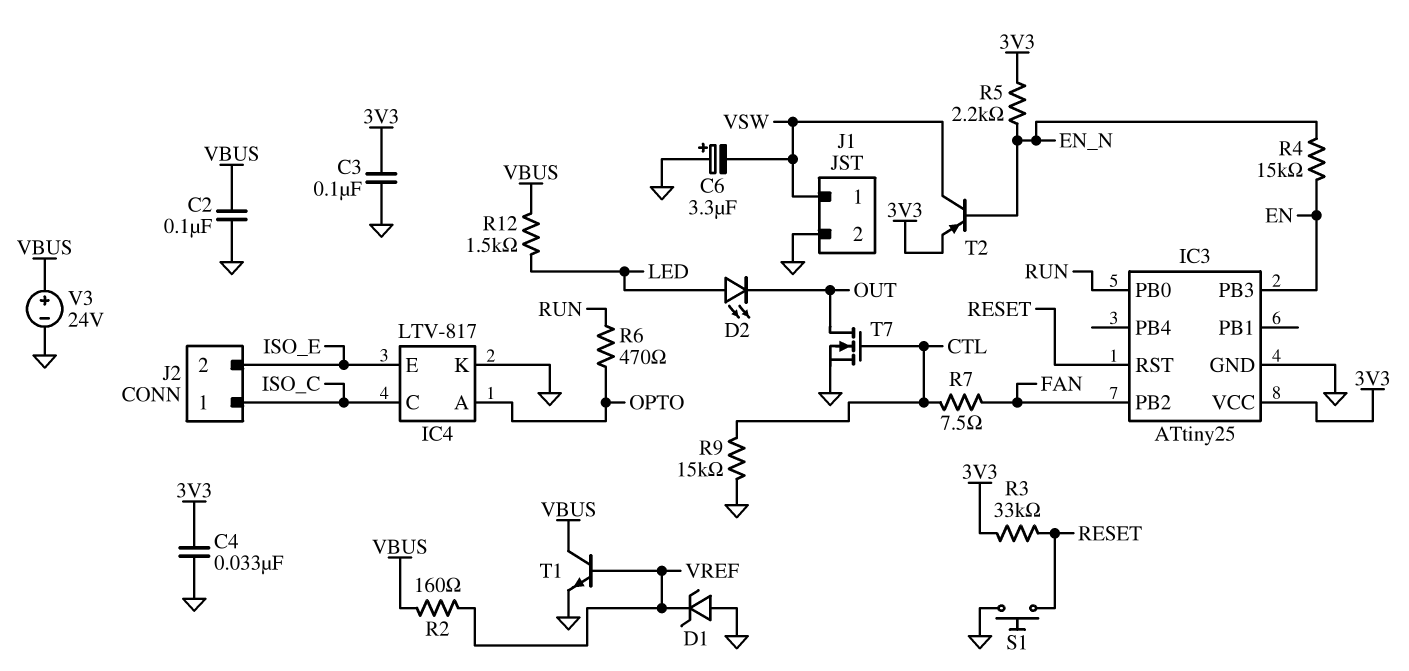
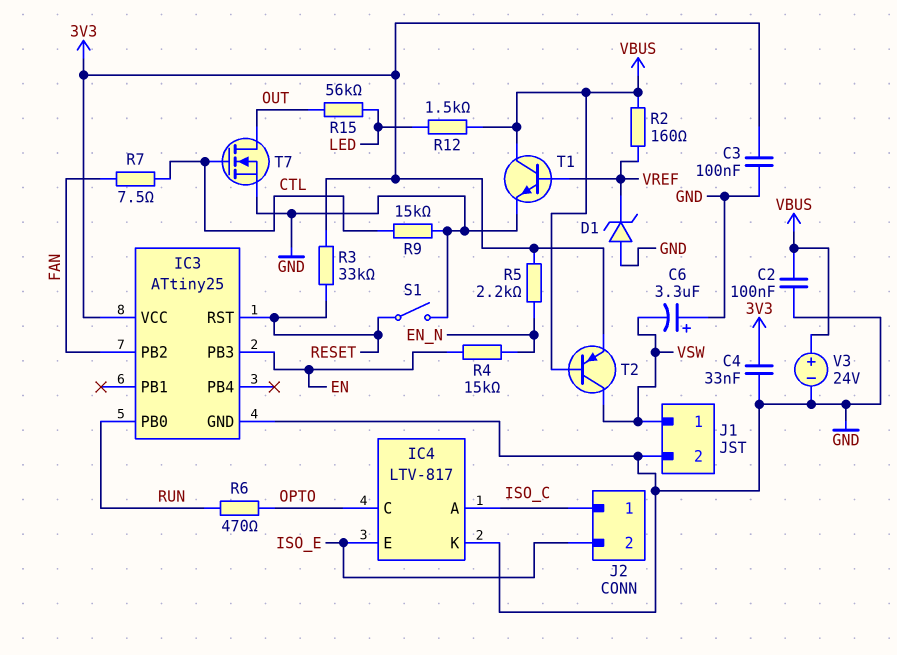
D2: LED (A LED, K OUT) -> none
IC4 pin A: OPTO -> ISO_C
IC4 pin C: ISO_C -> OPTO
R15: none -> 56k (LED, OUT)
S1: button (GND, RESET) -> switch (GND, RESET)
T2: PNP (B EN_N, C VSW, E 3V3) -> PNP (B VBUS, C VSW, E 3V3)

